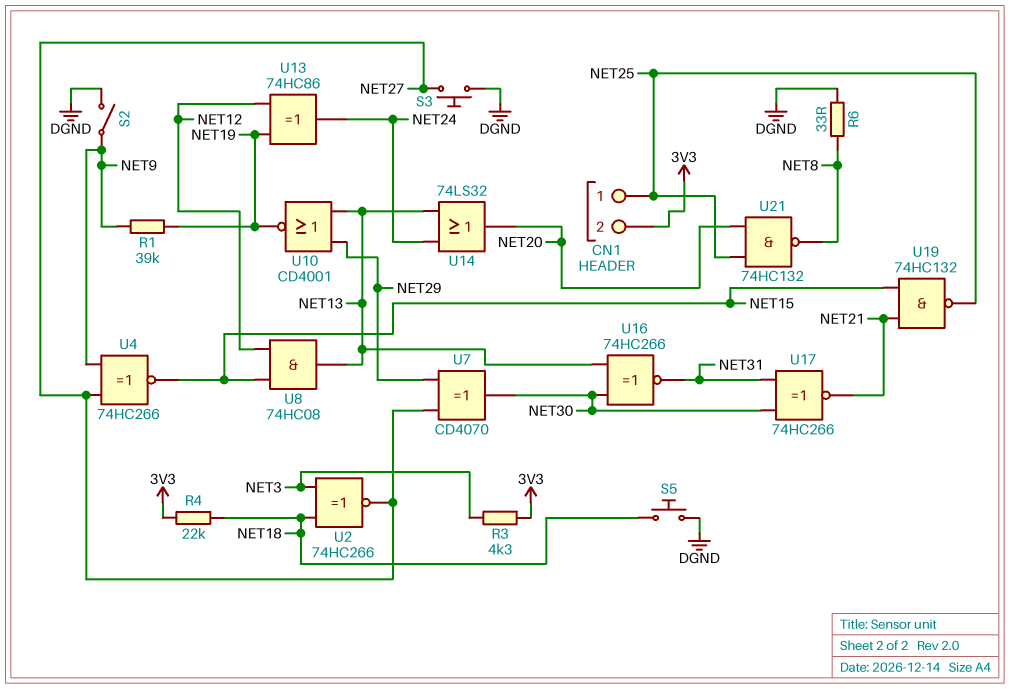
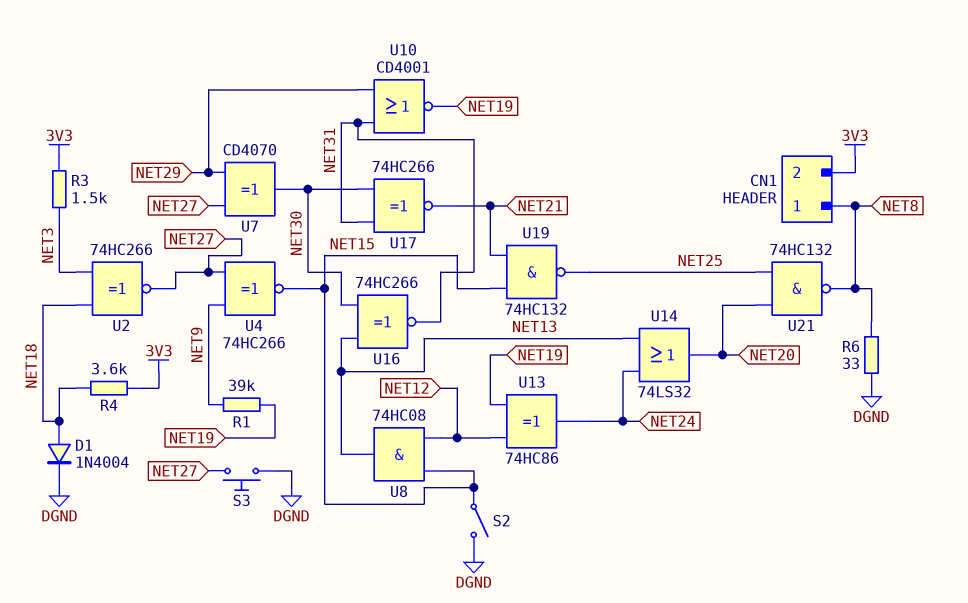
CN1 pin 1: NET25 -> NET8
D1: none -> diode 1N4004 (A NET18, K DGND)
R3: 4.3k (3V3, NET3) -> 1.5k (3V3, NET3)
R4: 22k (3V3, NET18) -> 3.6k (3V3, NET18)
S2: switch (DGND, NET9) -> switch (DGND, NET15)
S5: button (DGND, NET18) -> none
U10: NOR CD4001 (in NET13, in NET29, out NET19) -> NOR CD4001 (in NET29, in NET31, out NET19)

